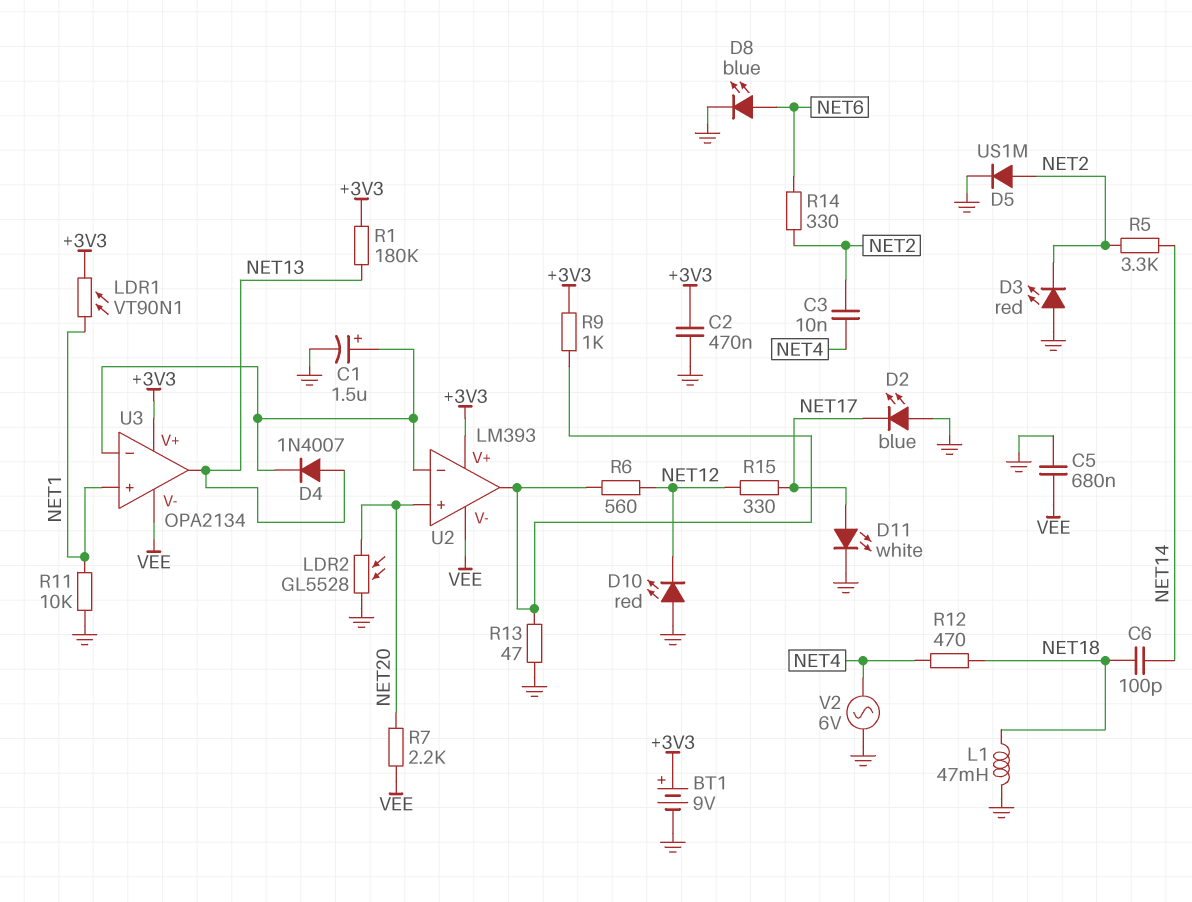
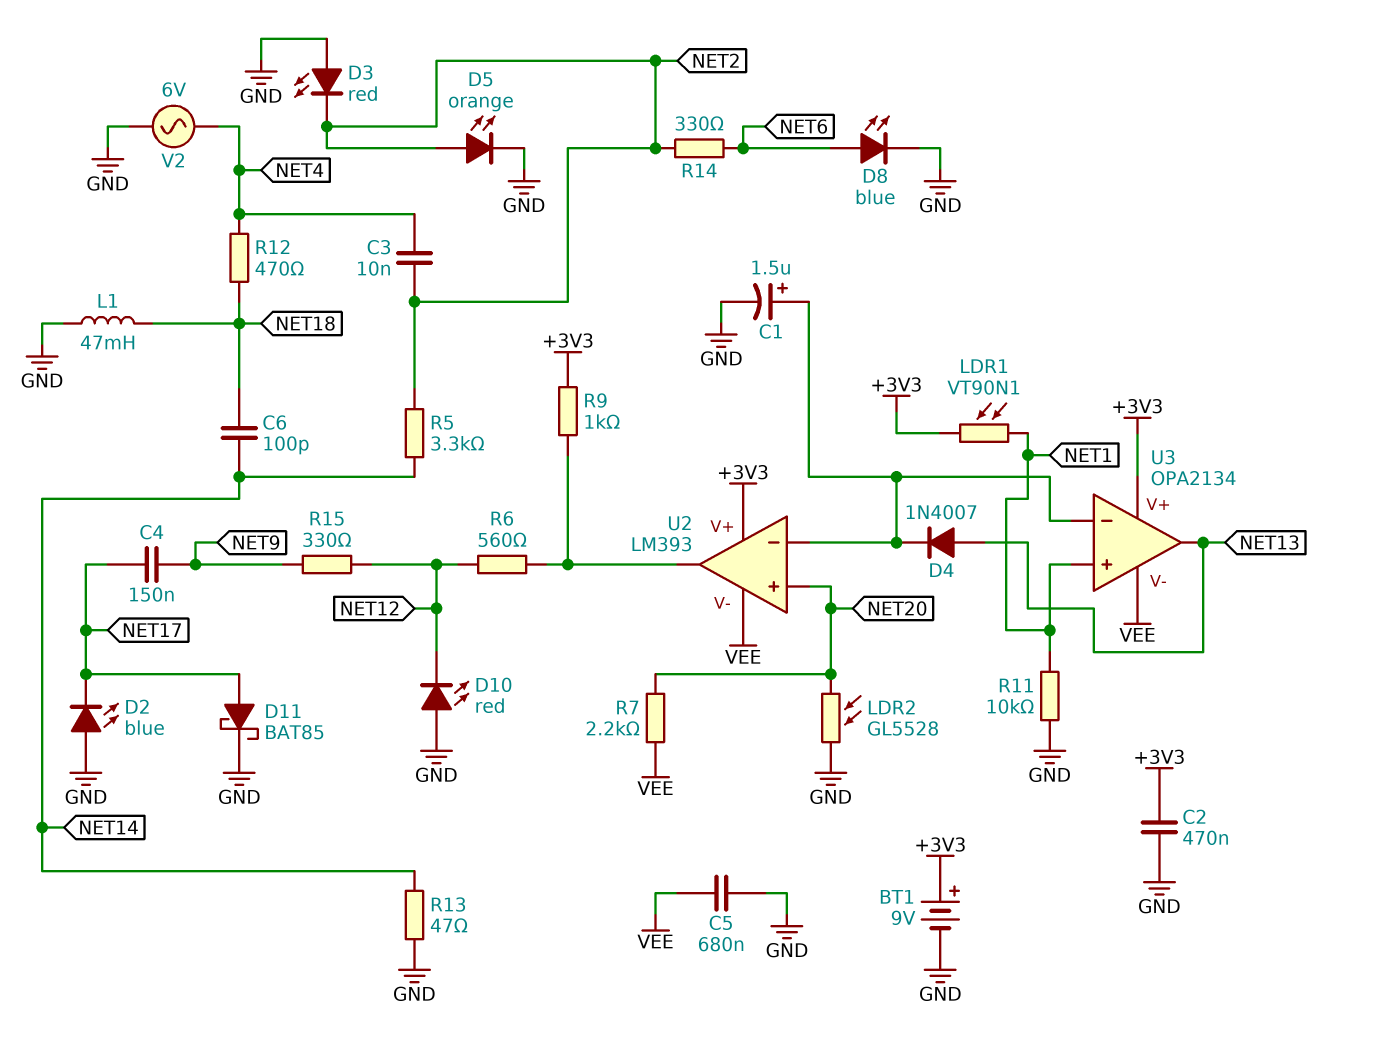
C4: none -> 150nF (NET9, NET17)
D5: diode US1M (A NET2, K GND) -> LED orange (A NET2, K GND)
D11: LED white (A NET17, K GND) -> schottky BAT85 (A NET17, K GND)
R1: 180k (+3V3, NET13) -> none
R13: 47 (GND, U2/out) -> 47 (GND, NET14)
R15: 330 (NET12, NET17) -> 330 (NET9, NET12)

